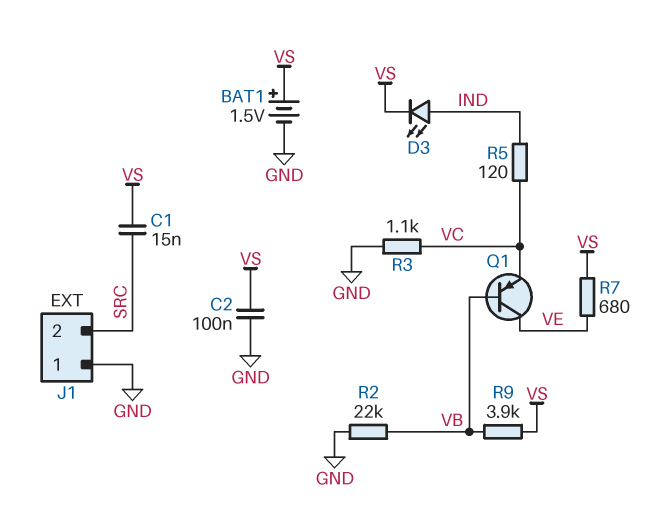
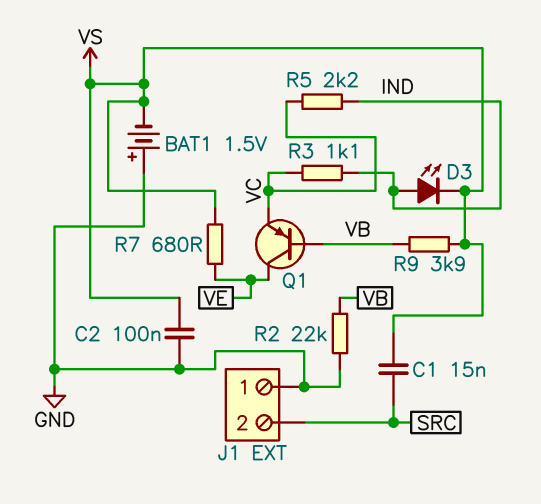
BAT1: 1.5V (plus VS, minus GND) -> 1.5V (plus GND, minus VS)
R3: 1.1k (GND, VC) -> 1.1k (IND, VC)
R5: 120 (IND, VC) -> 2.2k (IND, VC)

